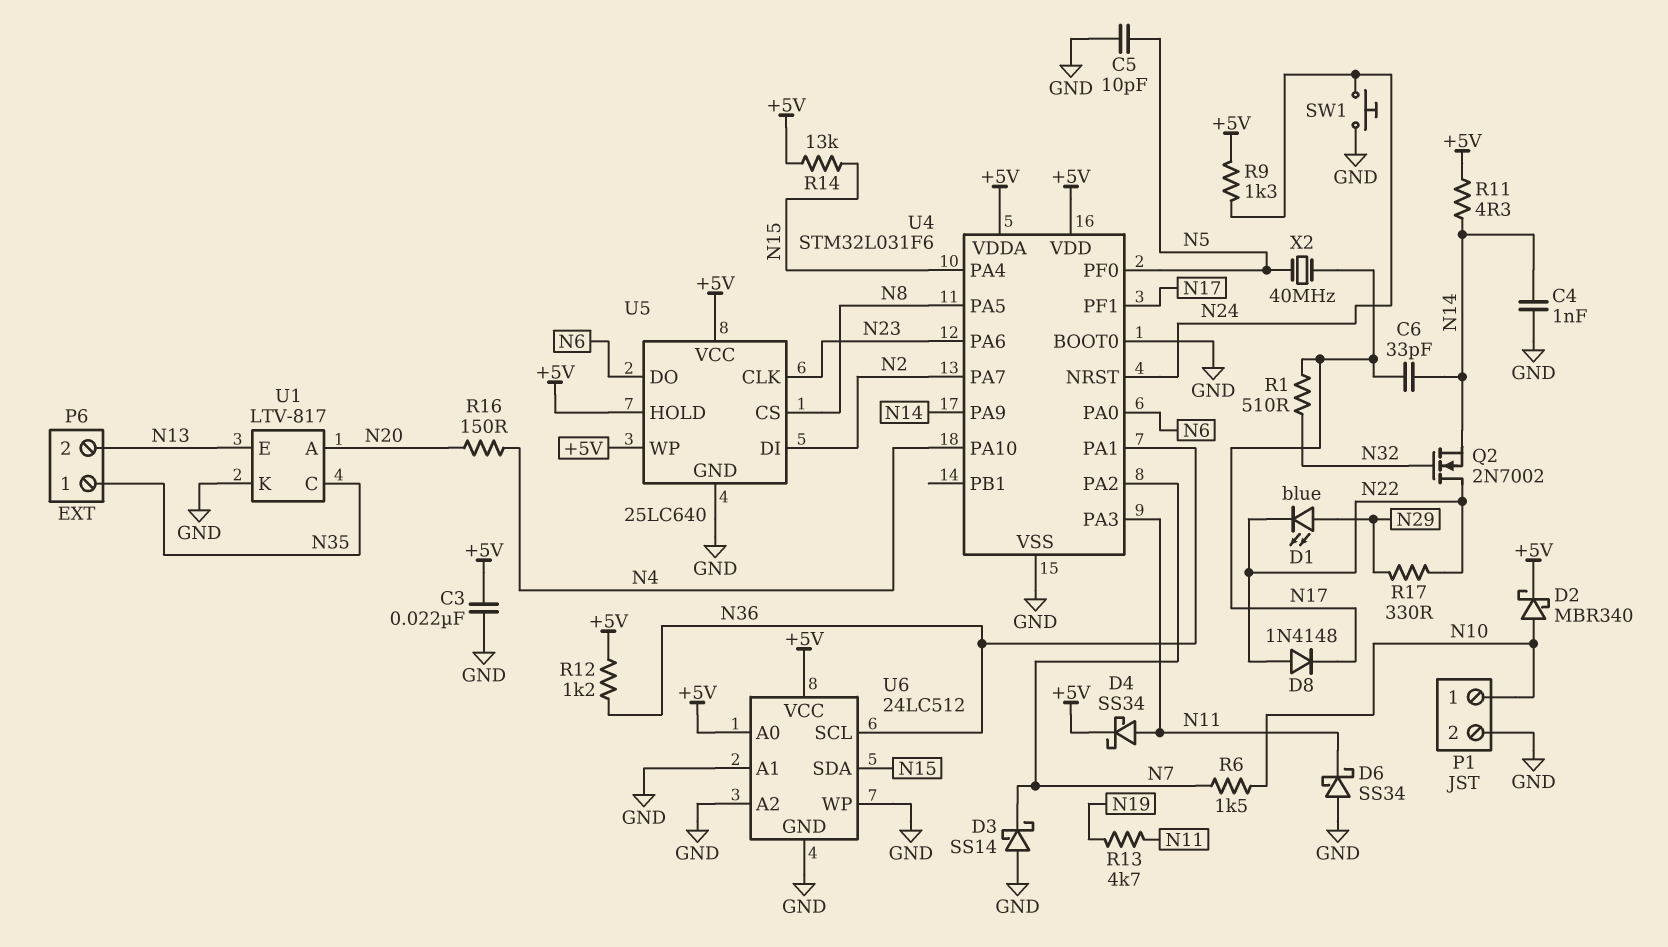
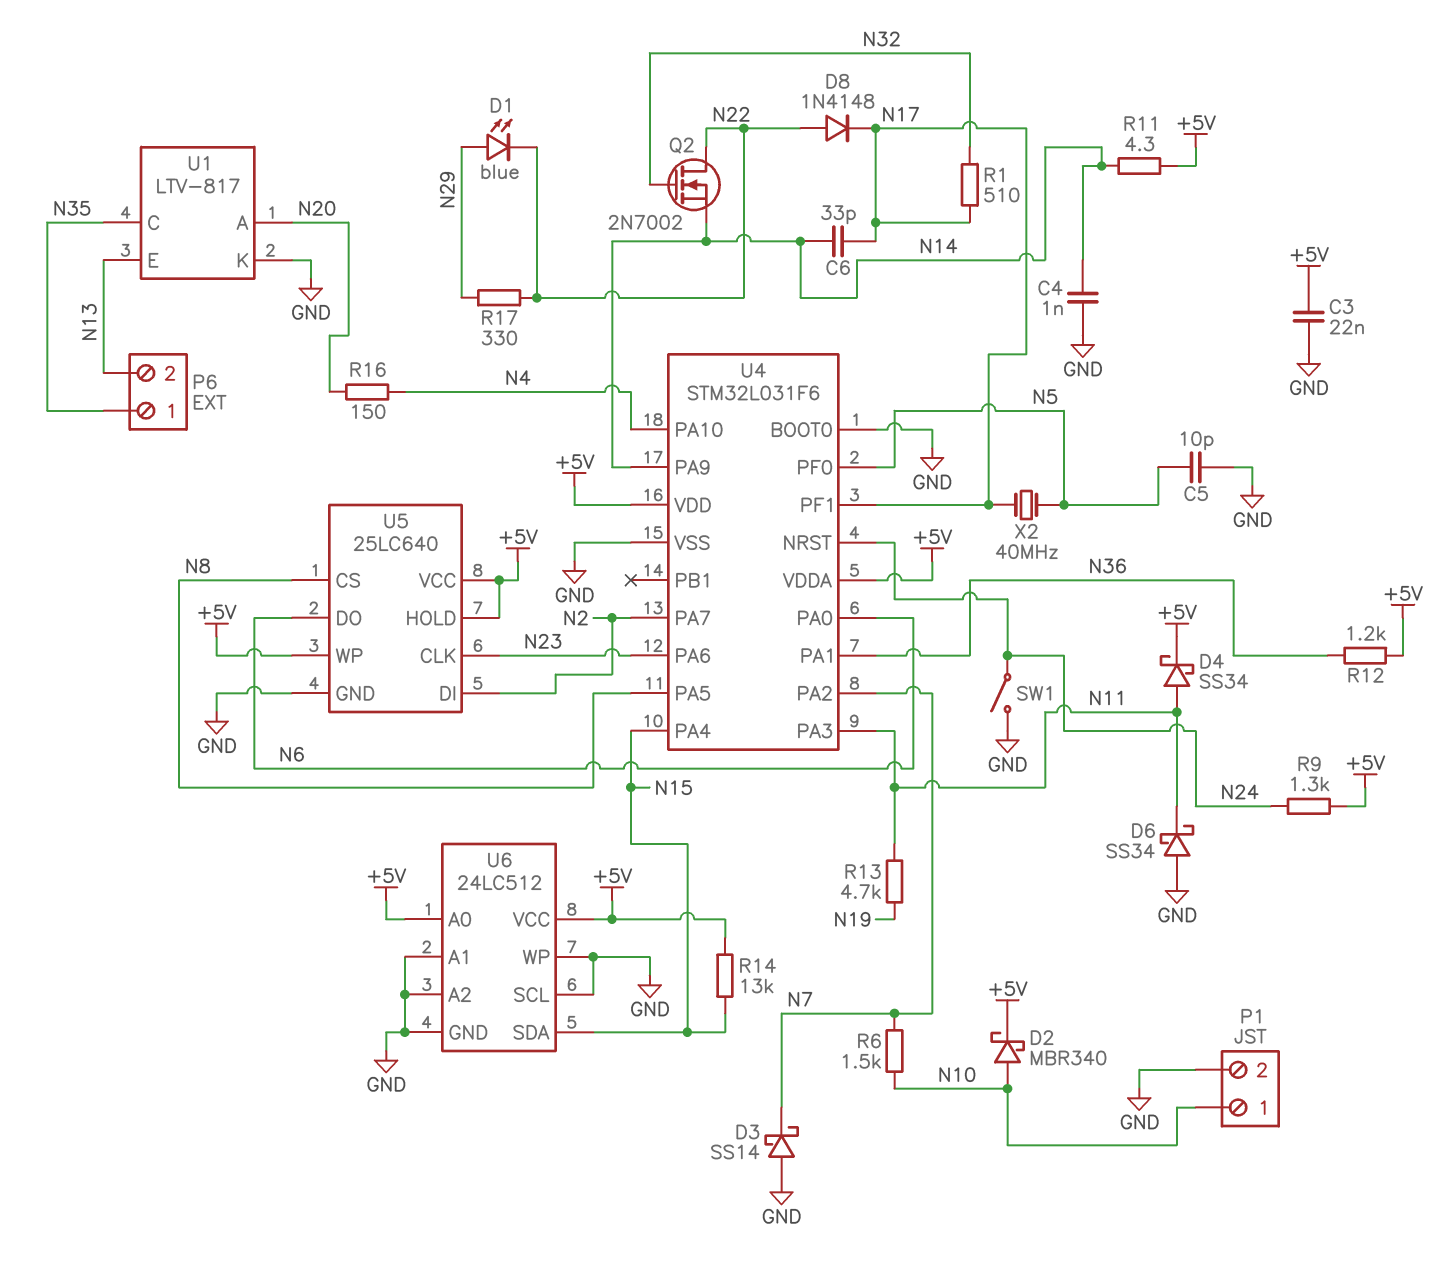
SW1: button (GND, N24) -> switch (GND, N24)
U6 pin SCL: N36 -> GND

